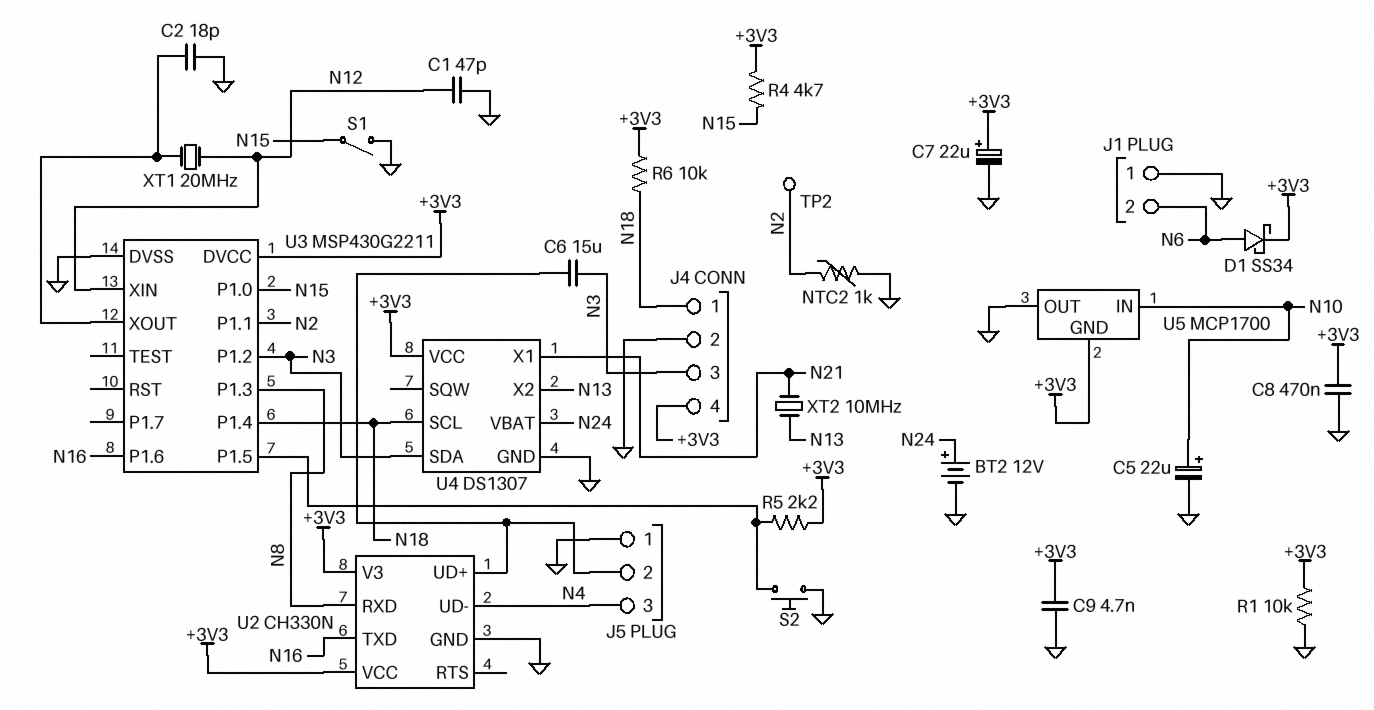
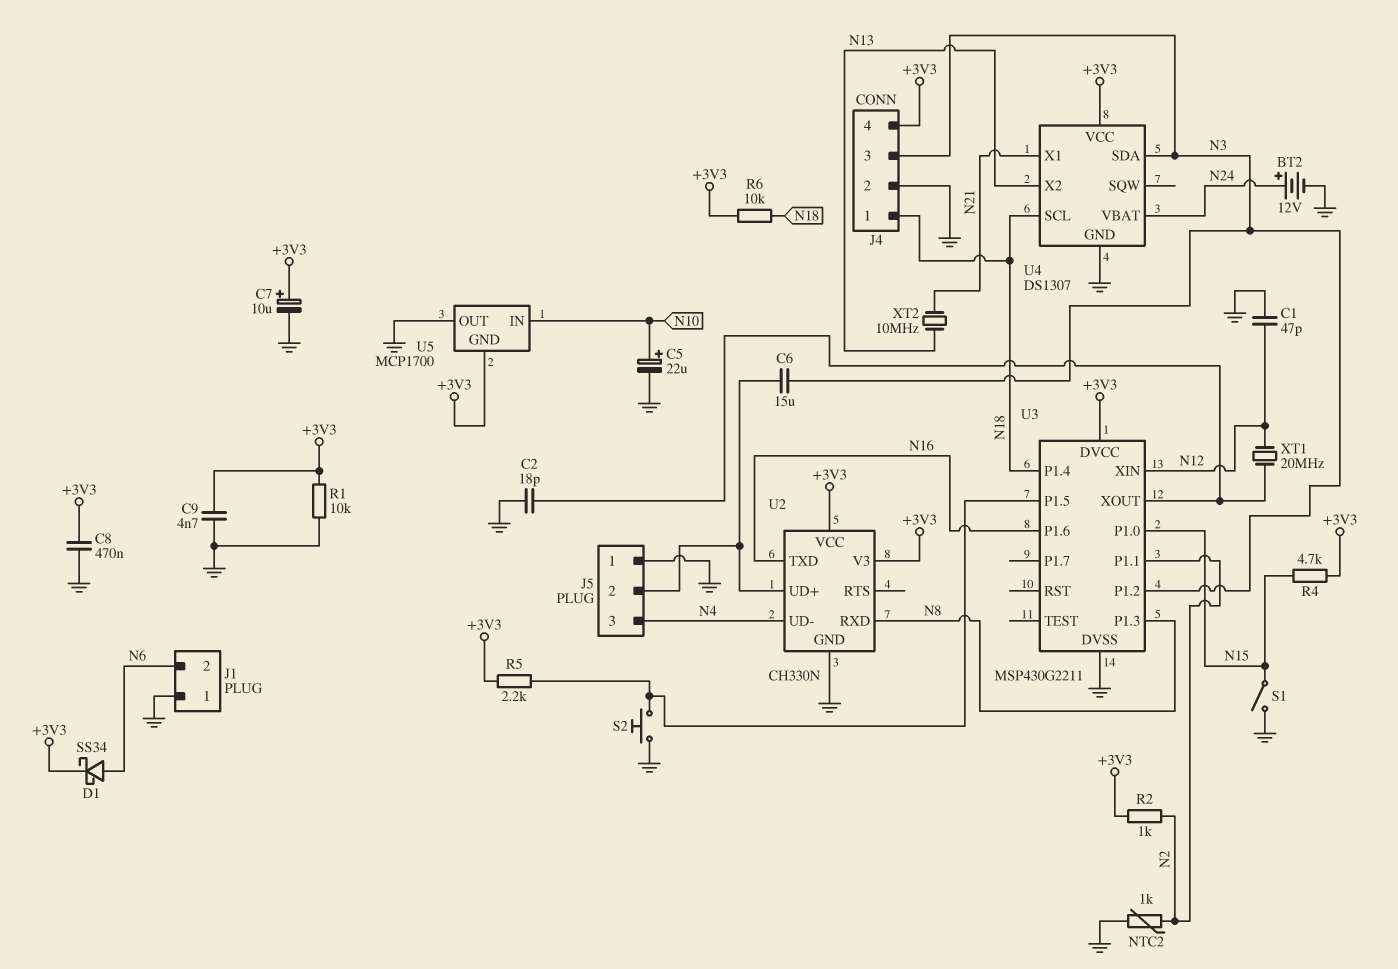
C7: 22uF (plus +3V3, minus GND) -> 10uF (plus +3V3, minus GND)
R2: none -> 1k (+3V3, N2)
TP2: test point (N2) -> none

